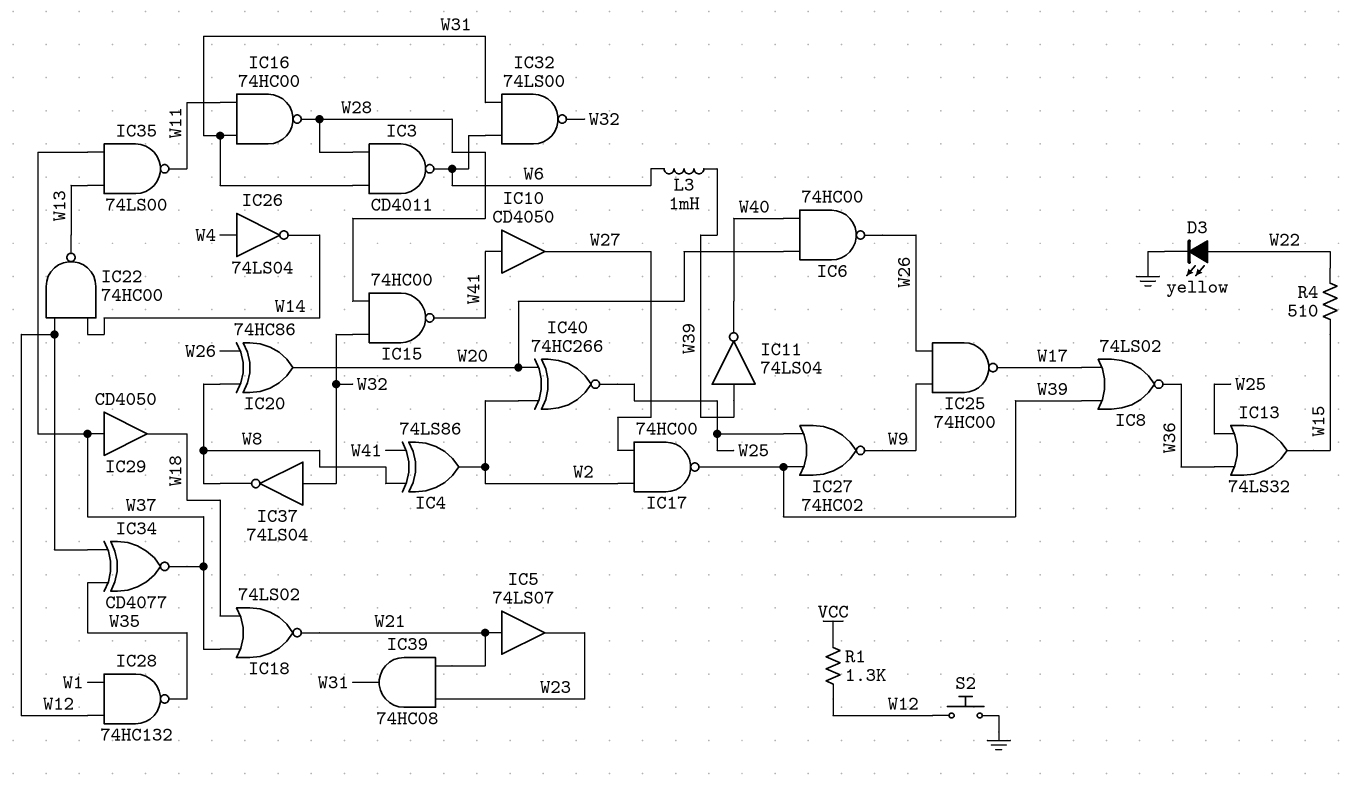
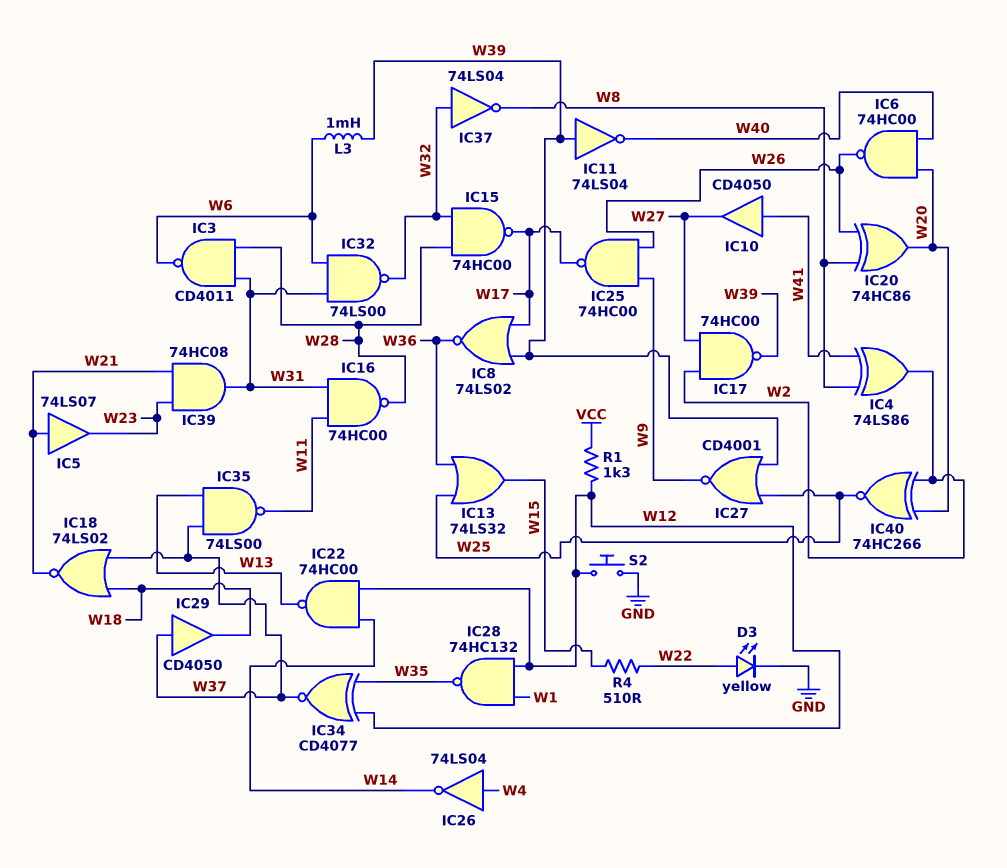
IC15: NAND 74HC00 (in W28, in W32, out W41) -> NAND 74HC00 (in W28, in W32, out W17)
IC27: NOR 74HC02 (in W25, in W39, out W9) -> NOR CD4001 (in W25, in W39, out W9)

